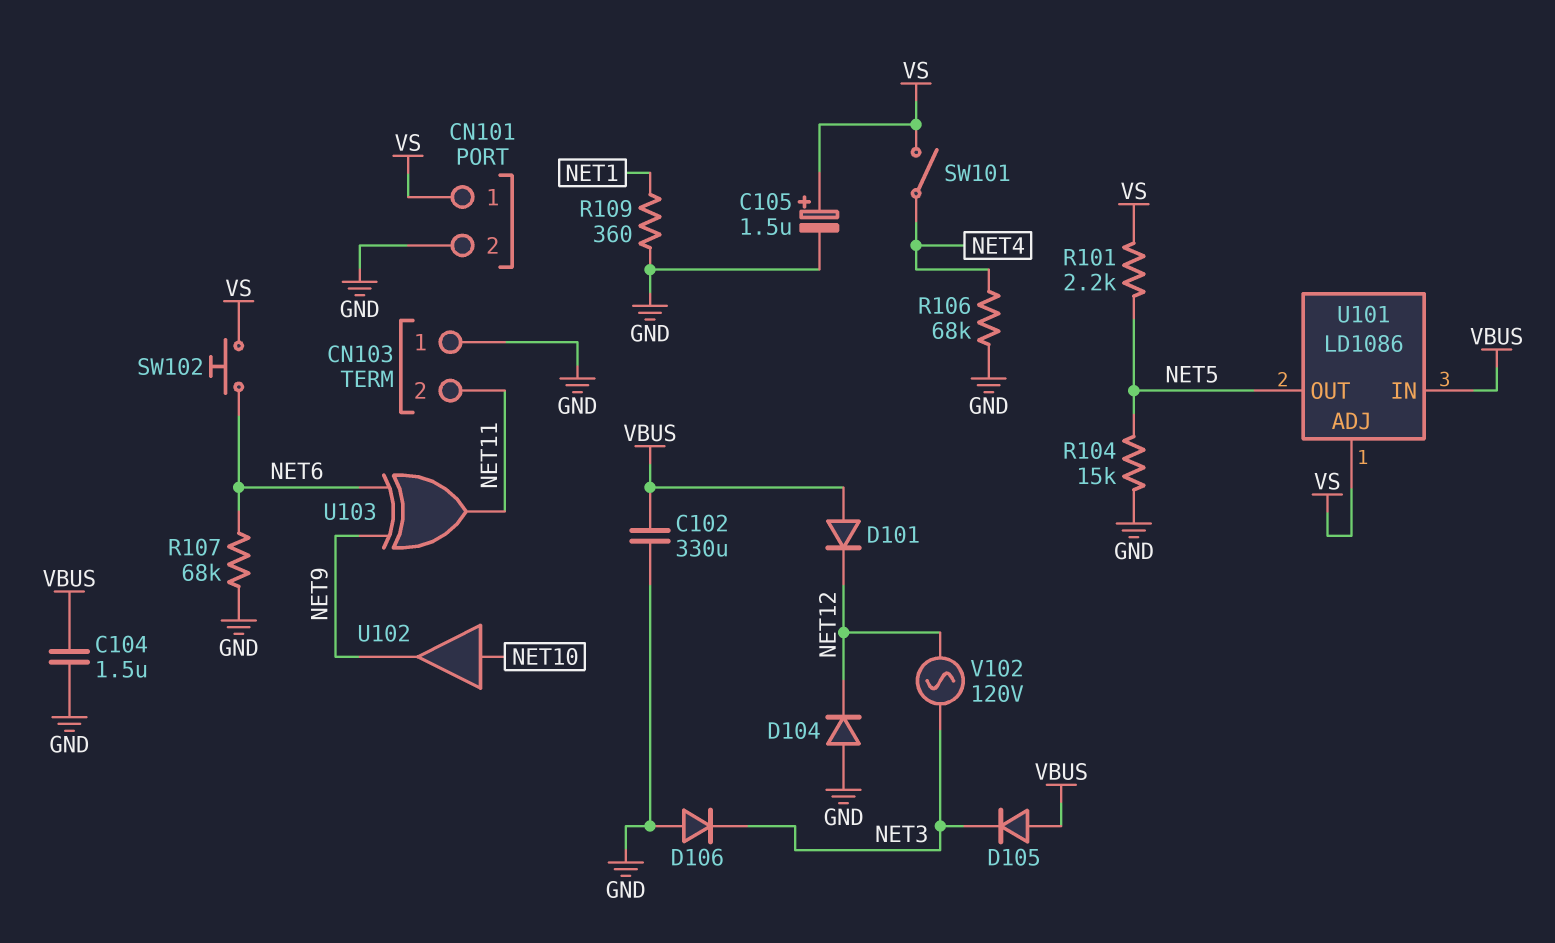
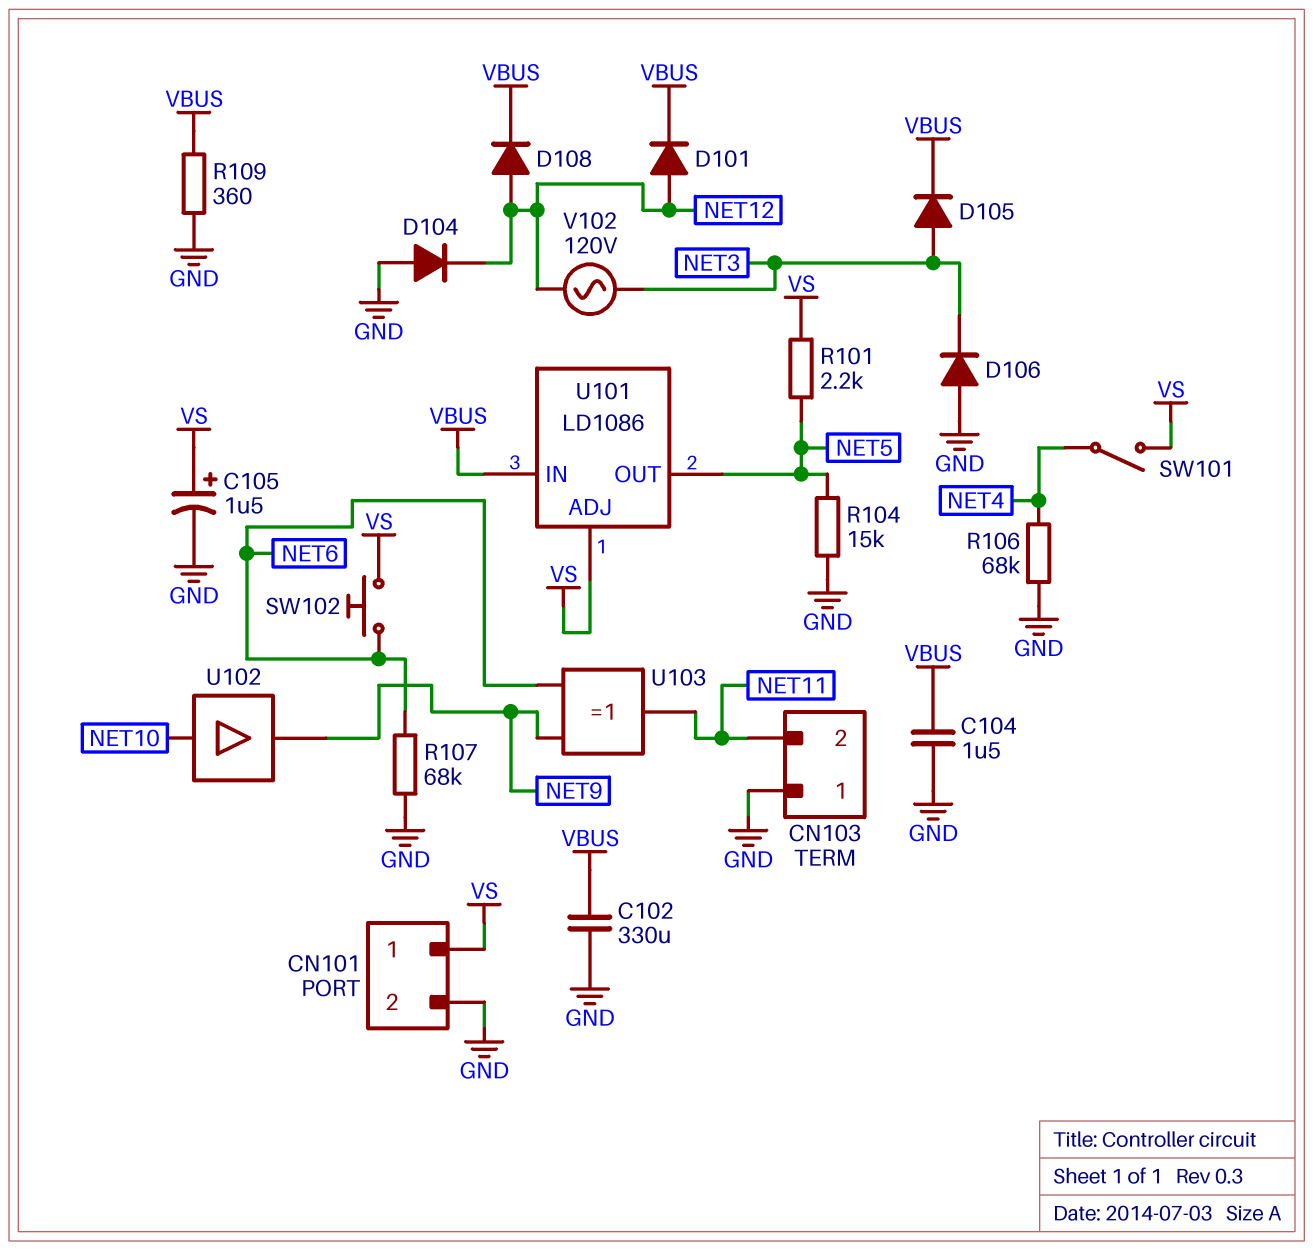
D101: diode (A VBUS, K NET12) -> diode (A NET12, K VBUS)
D105: diode (A VBUS, K NET3) -> diode (A NET3, K VBUS)
D108: none -> diode (A NET12, K VBUS)
R109: 360 (GND, NET1) -> 360 (GND, VBUS)

